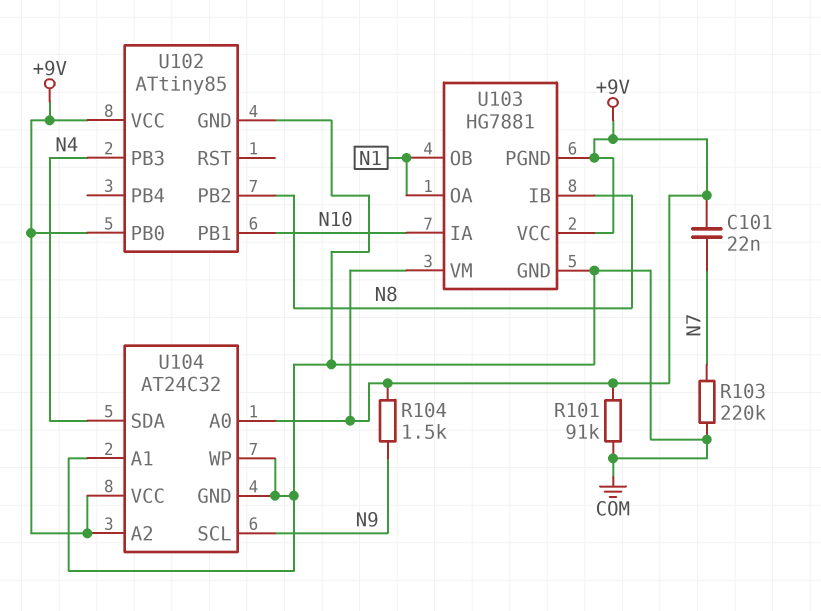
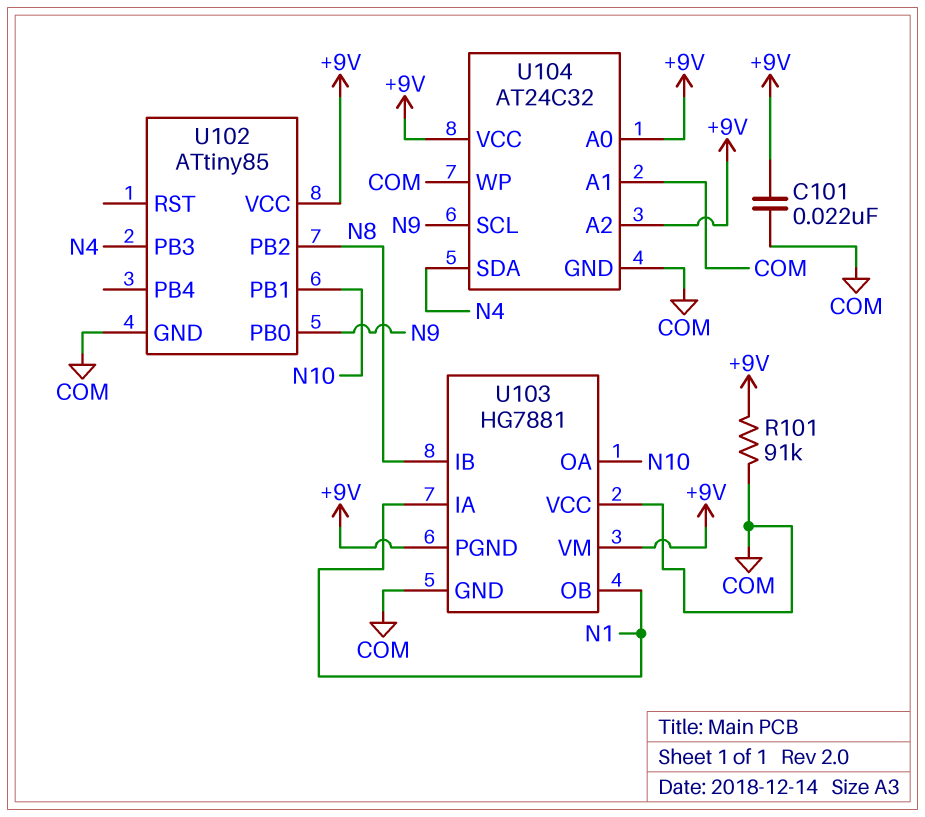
C101: 22nF (+9V, N7) -> 22nF (+9V, COM)
R103: 220k (COM, N7) -> none
R104: 1.5k (+9V, N9) -> none
U102 pin PB0: +9V -> N9
U103 pin IA: N10 -> N1
U103 pin OA: N1 -> N10
U103 pin VCC: +9V -> COM

